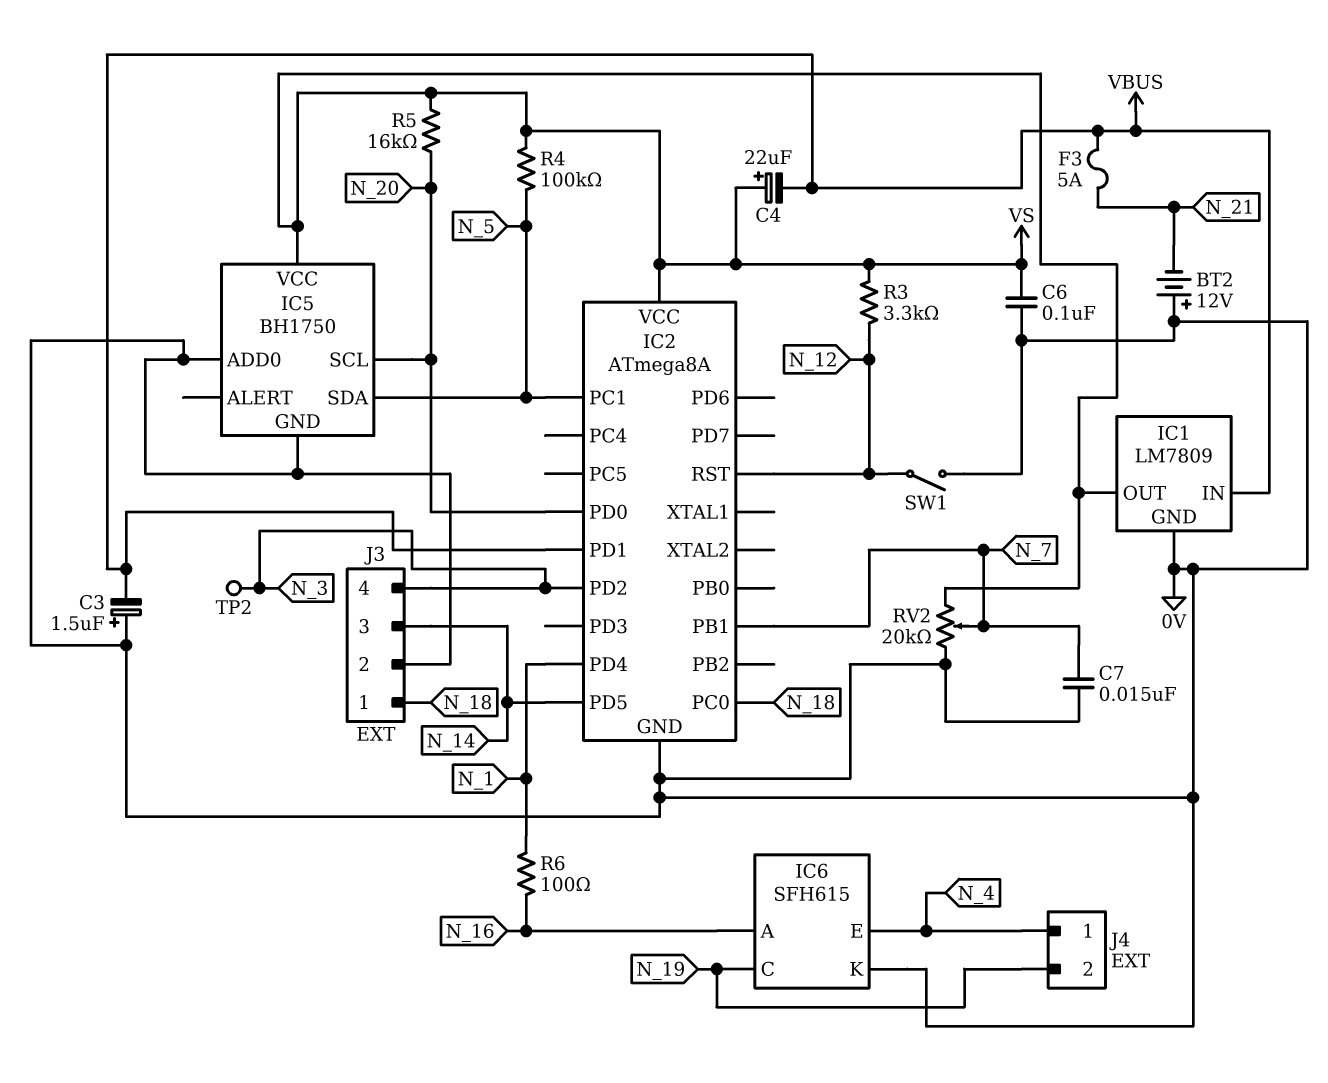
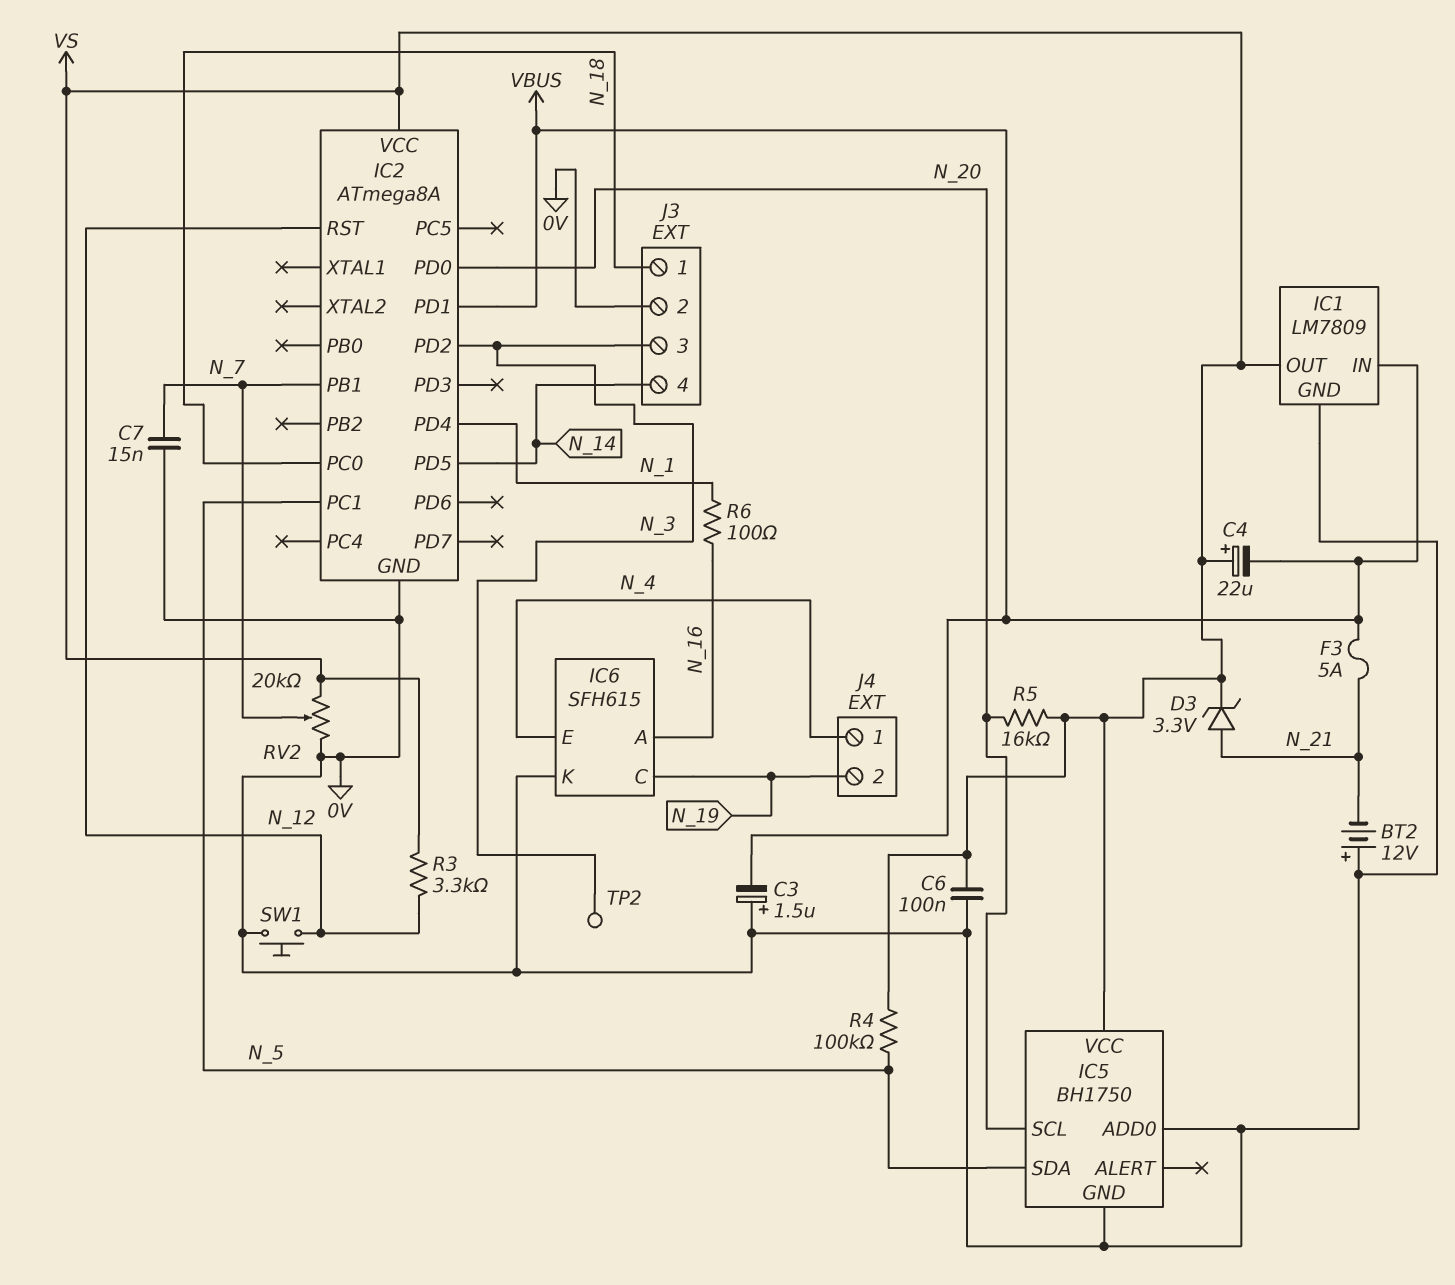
D3: none -> zener 3.3V (A N_21, K VS)
J3 pin 3: N_14 -> N_3
J3 pin 4: N_3 -> N_14
SW1: switch (0V, N_12) -> button (0V, N_12)

